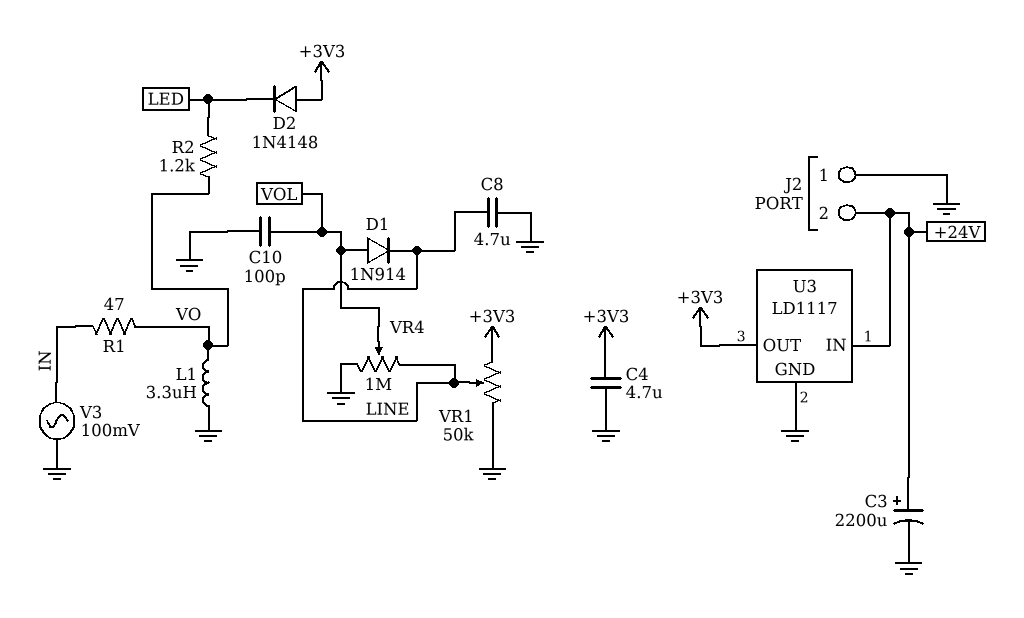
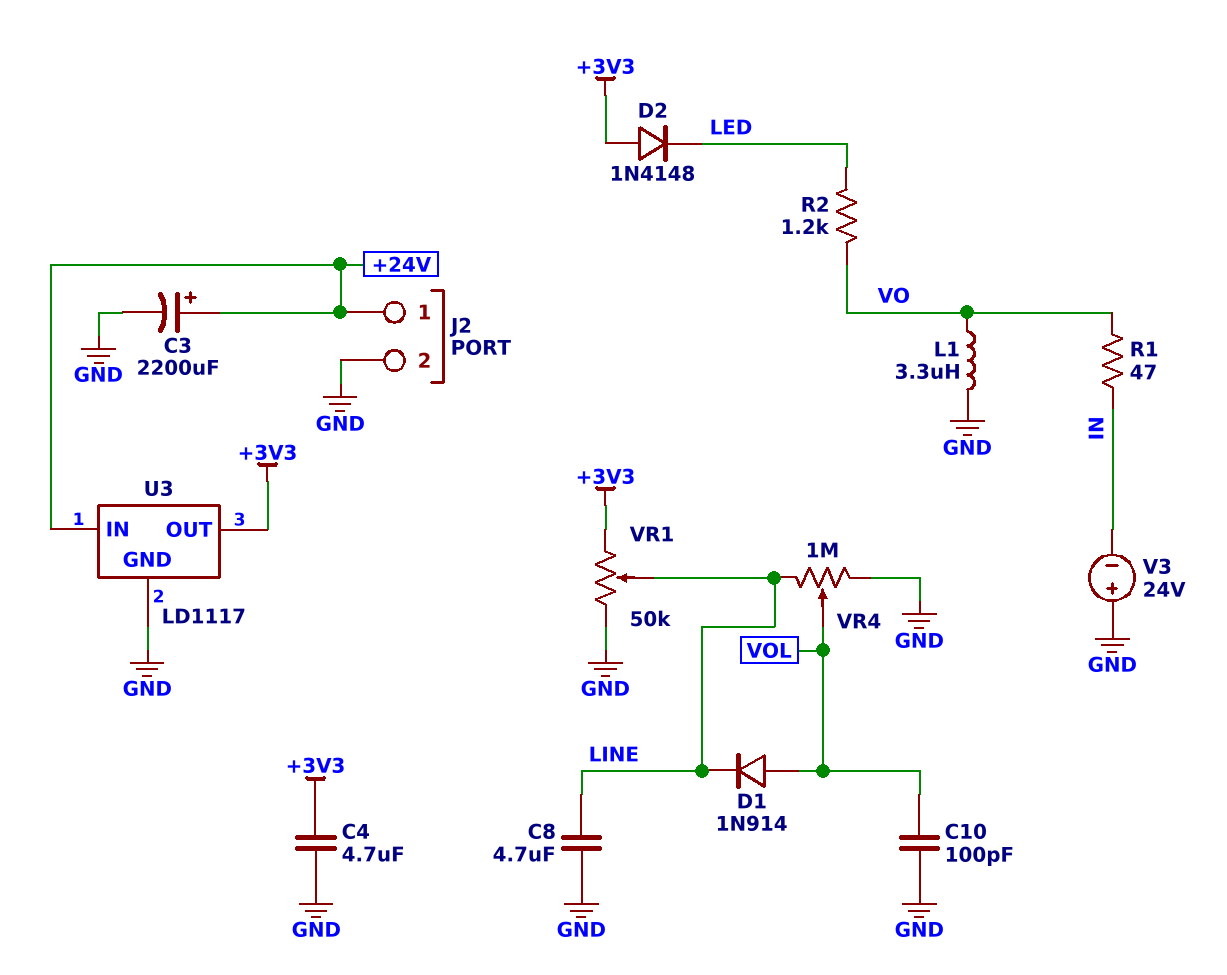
J2 pin 1: GND -> +24V
J2 pin 2: +24V -> GND
V3: AC 100mV (GND, IN) -> 24V (plus GND, minus IN)

